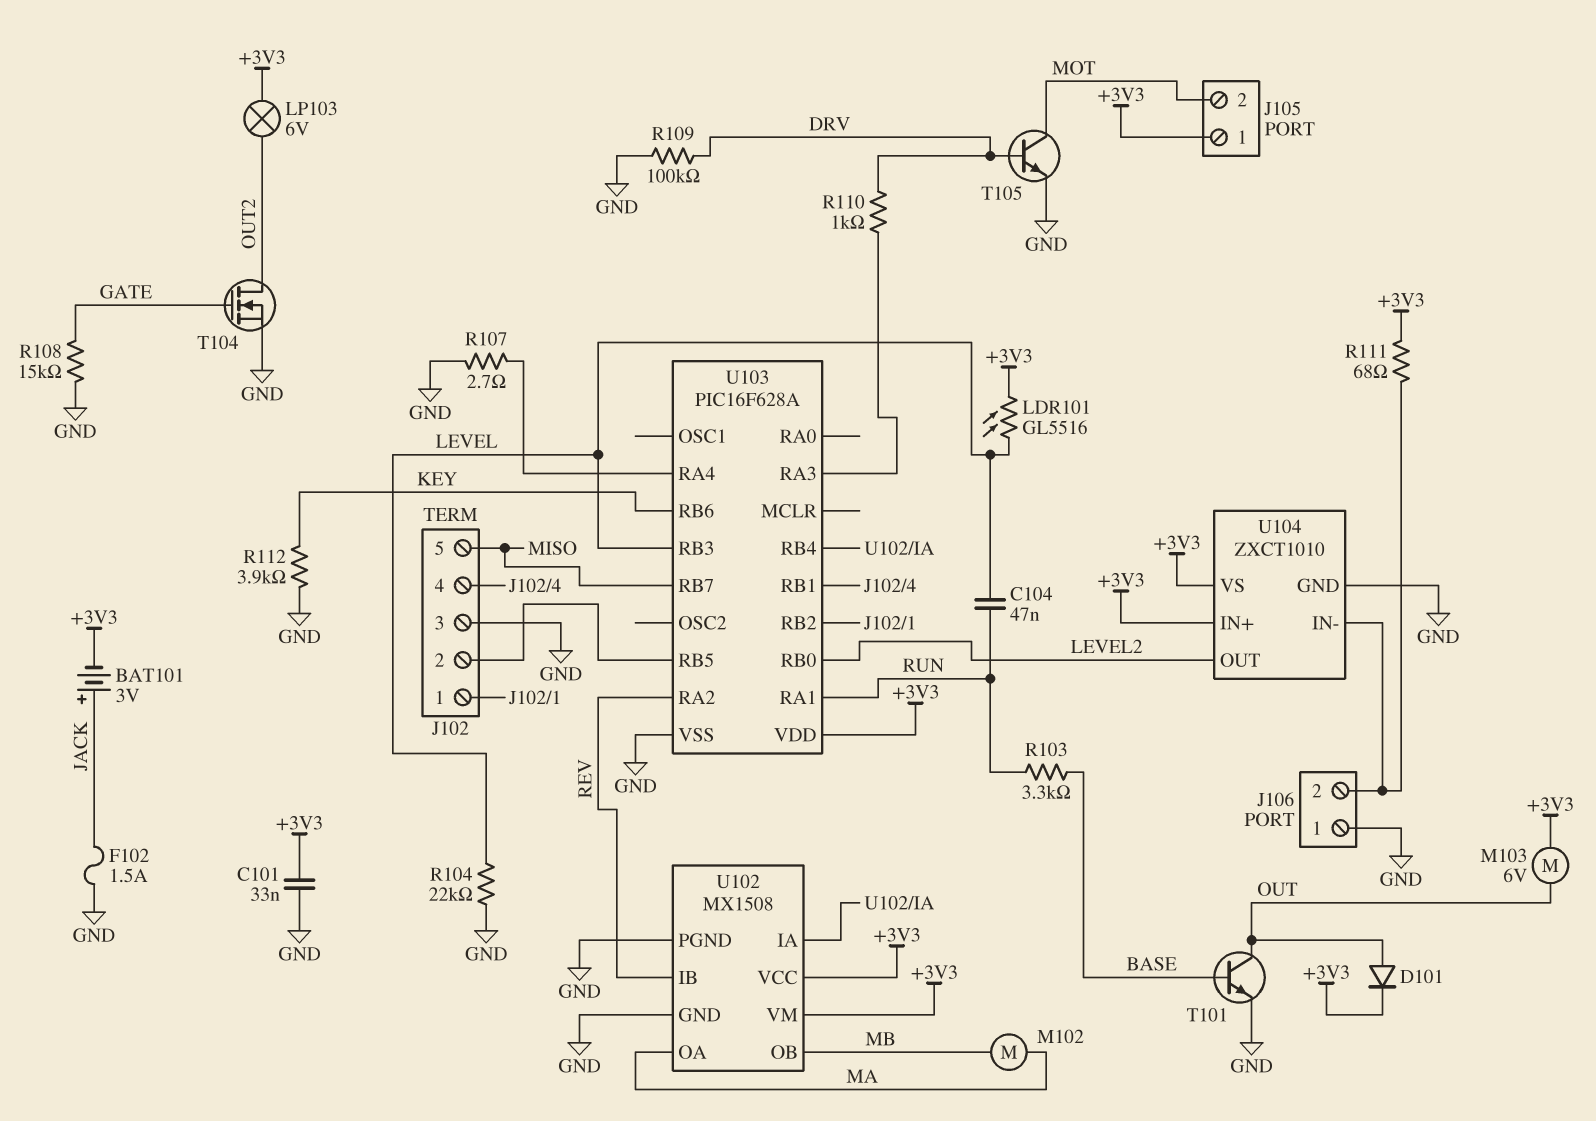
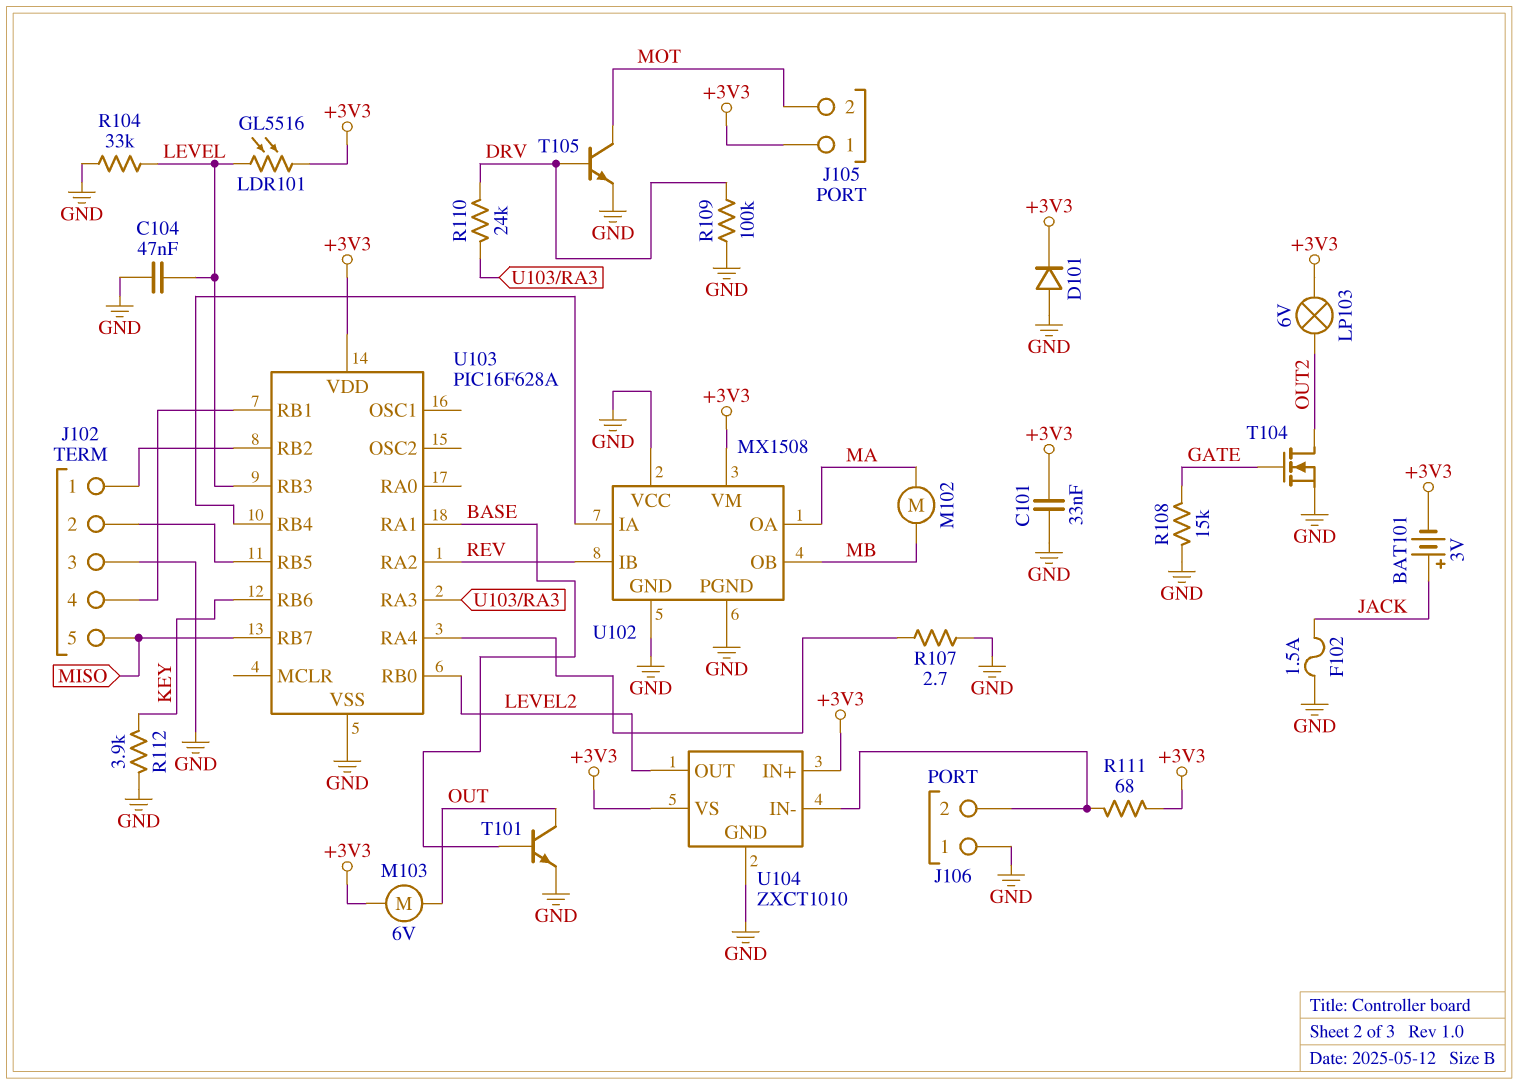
C104: 47nF (LEVEL, RUN) -> 47nF (GND, LEVEL)
D101: diode (A OUT, K +3V3) -> diode (A GND, K +3V3)
R103: 3.3k (BASE, RUN) -> none
R104: 22k (GND, LEVEL) -> 33k (GND, LEVEL)
R110: 1k (DRV, U103/RA3) -> 24k (DRV, U103/RA3)
U102 pin VCC: +3V3 -> GND
U103 pin RA1: RUN -> BASE

